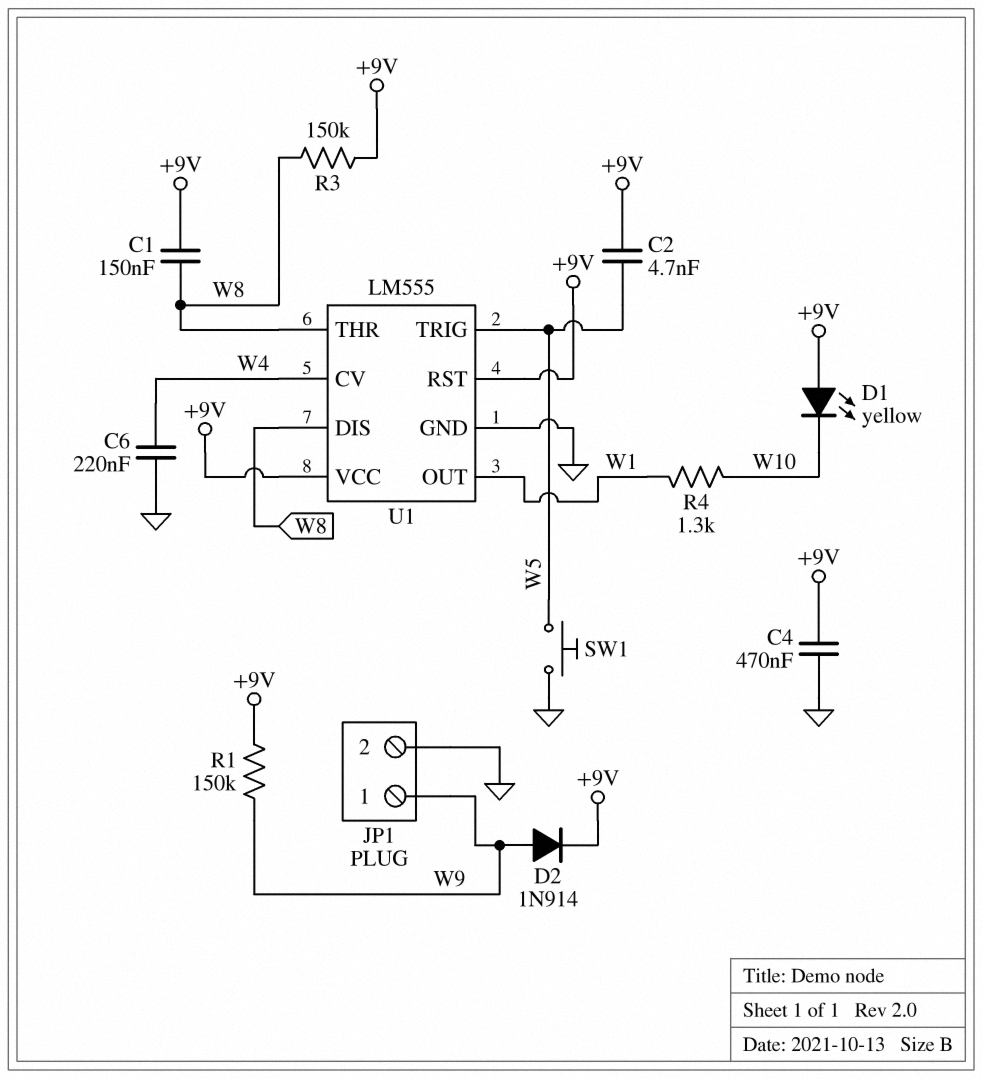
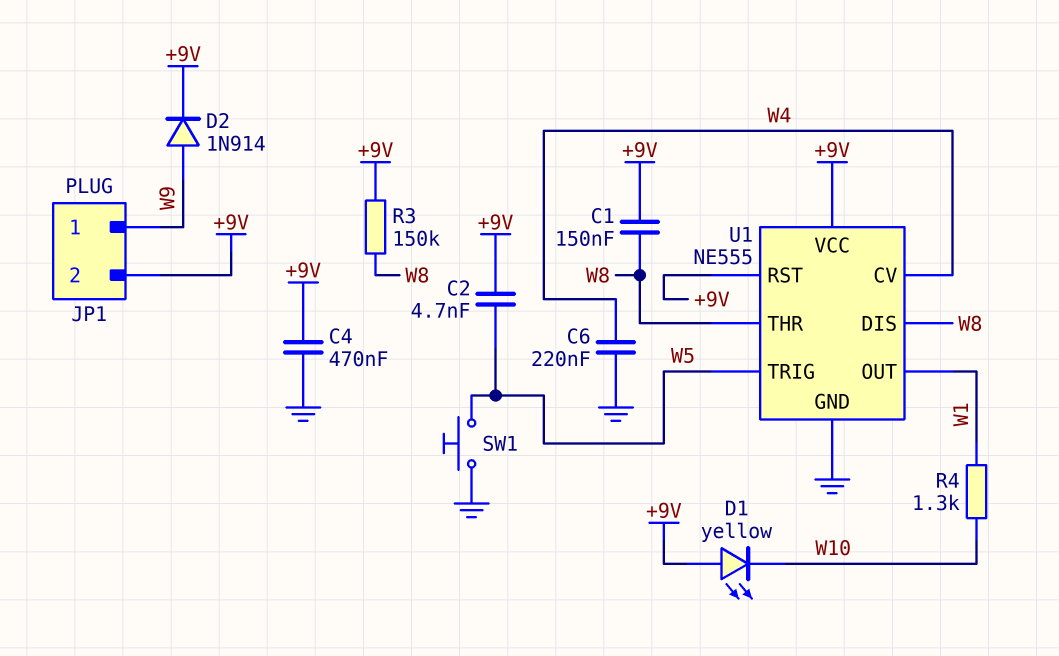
JP1 pin 2: GND -> +9V
R1: 150k (+9V, W9) -> none
U1: LM555 -> NE555

